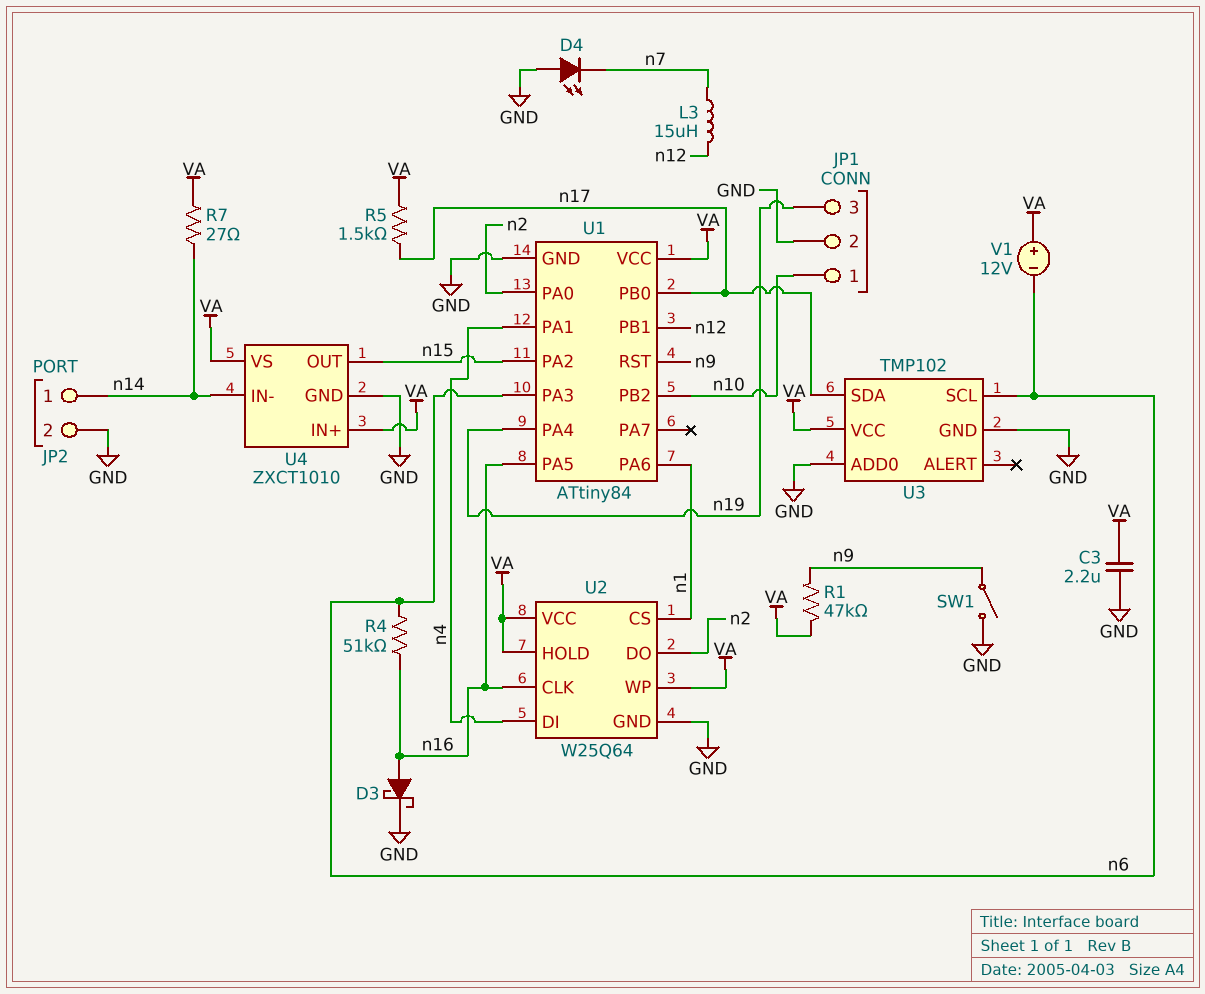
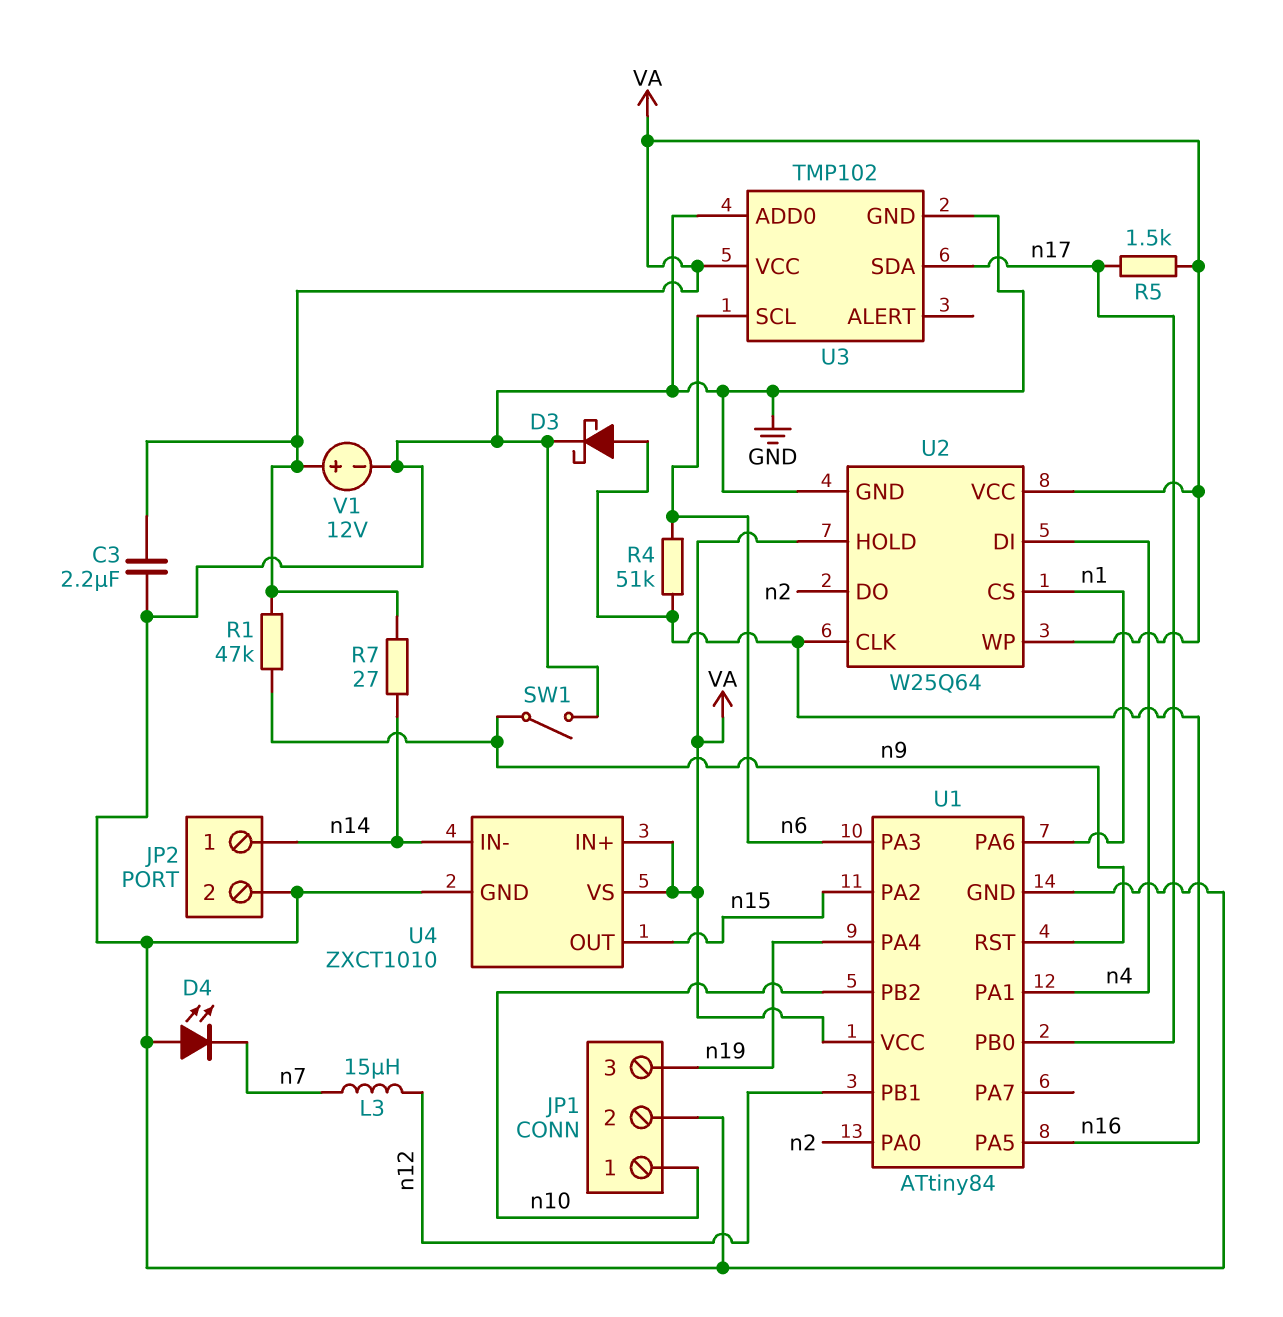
V1: 12V (plus VA, minus n6) -> 12V (plus VA, minus GND)

